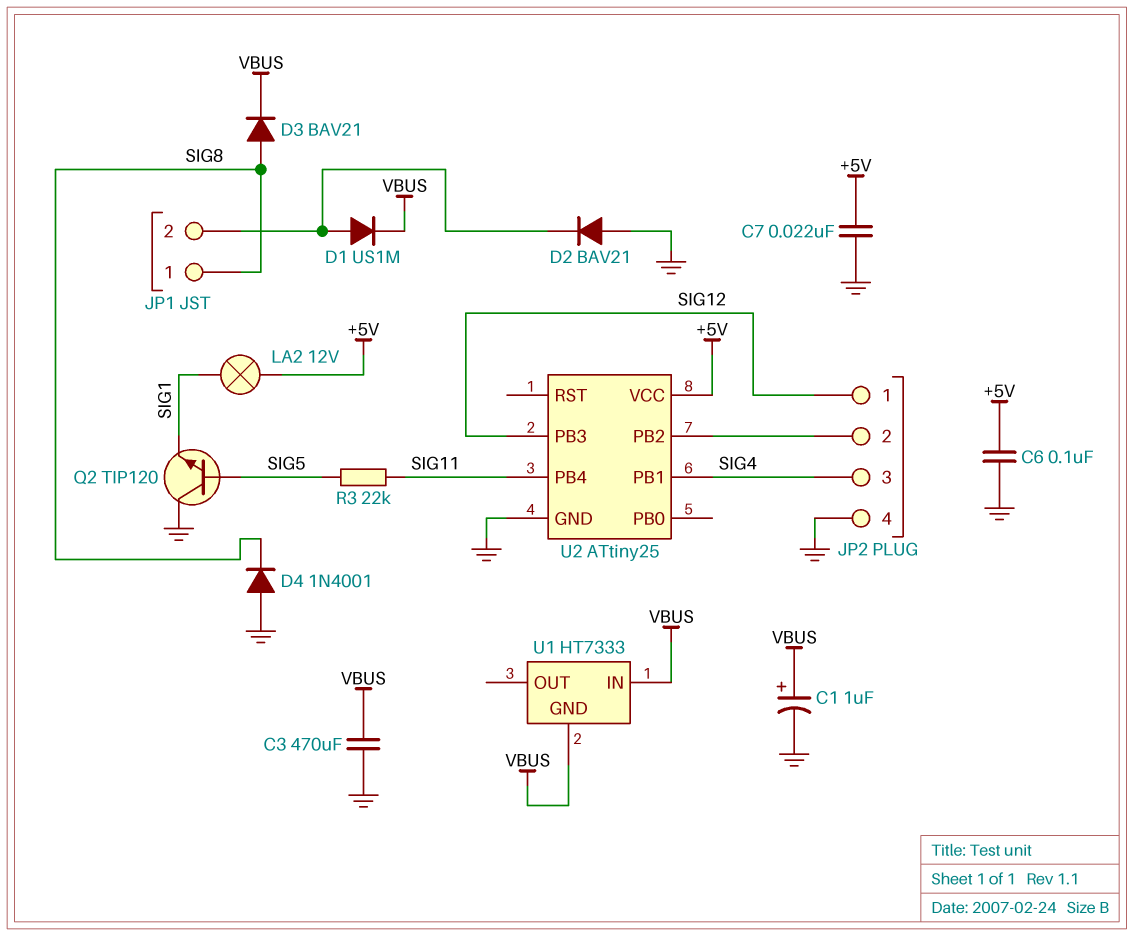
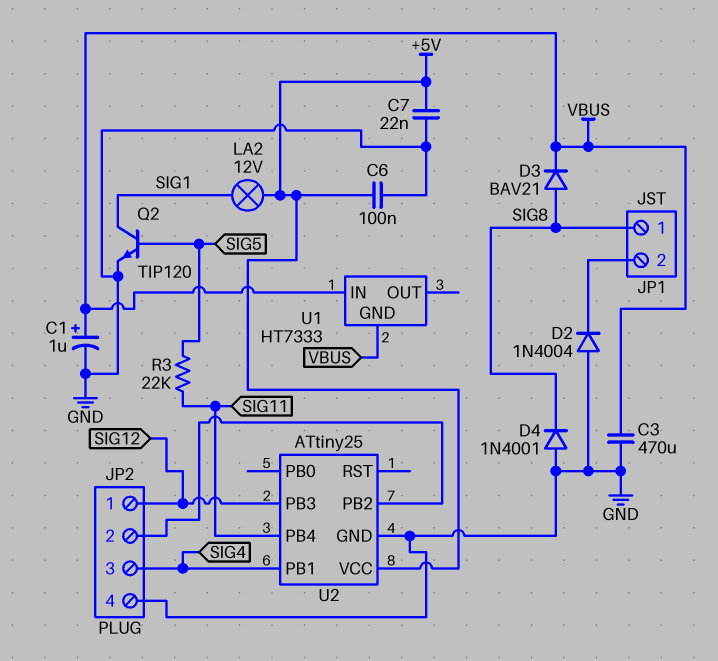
D1: diode US1M (A JP1/2, K VBUS) -> none
D2: diode BAV21 (A GND, K JP1/2) -> diode 1N4004 (A GND, K JP1/2)
Q2: NPN TIP120 (B SIG5, C GND, E SIG1) -> NPN TIP120 (B SIG5, C SIG1, E GND)

